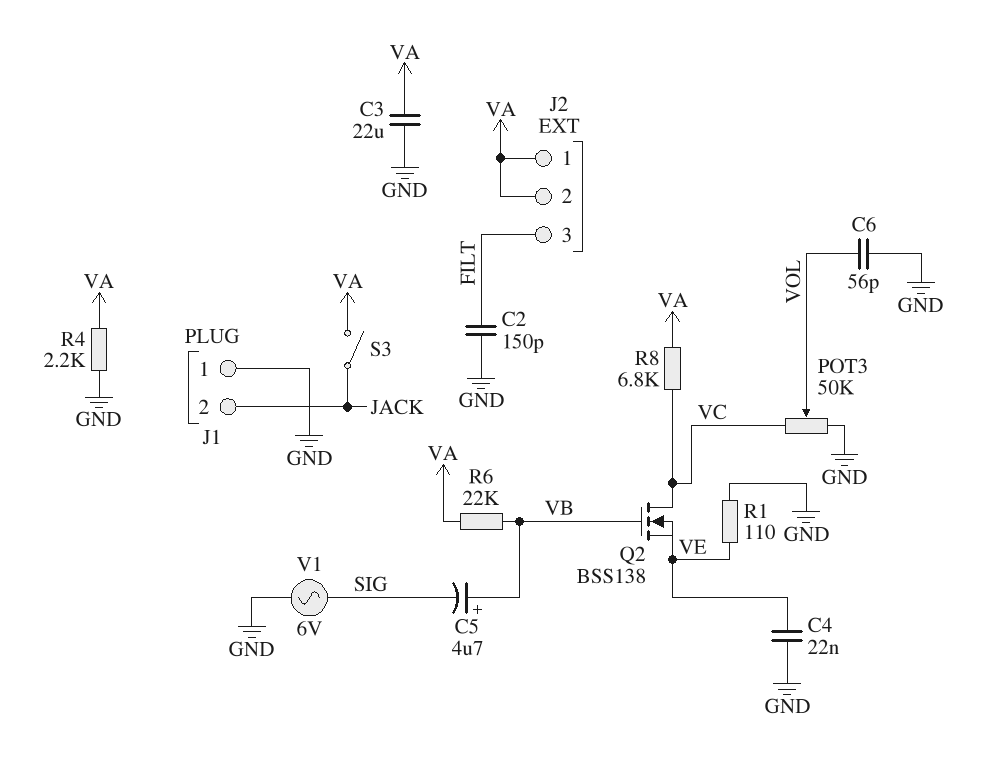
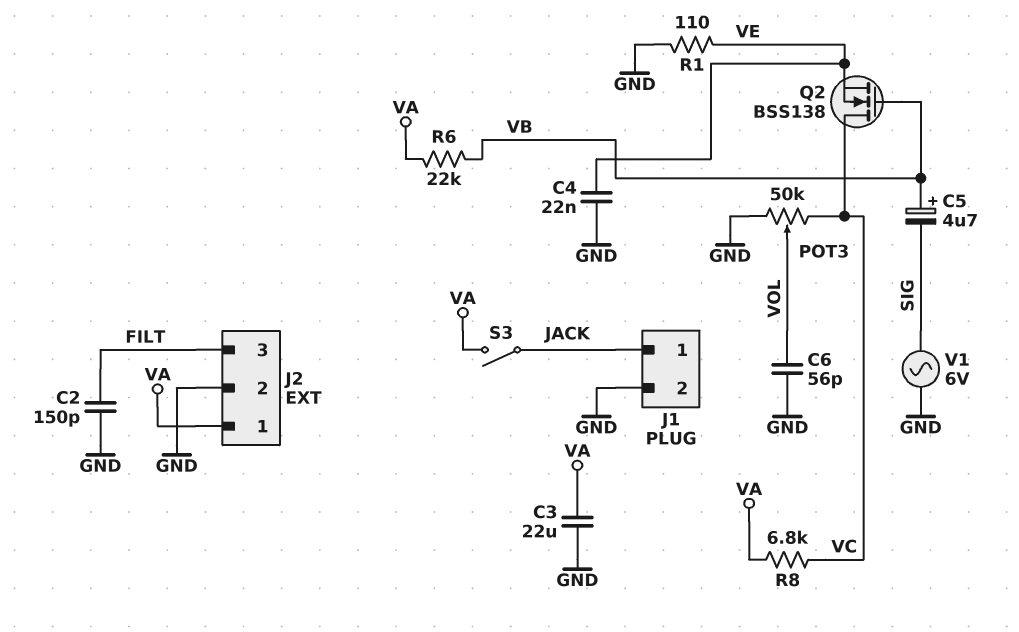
J1 pin 1: GND -> JACK
J1 pin 2: JACK -> GND
J2 pin 2: VA -> GND
R4: 2.2k (GND, VA) -> none

